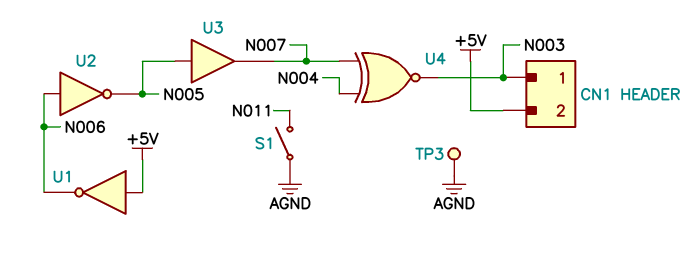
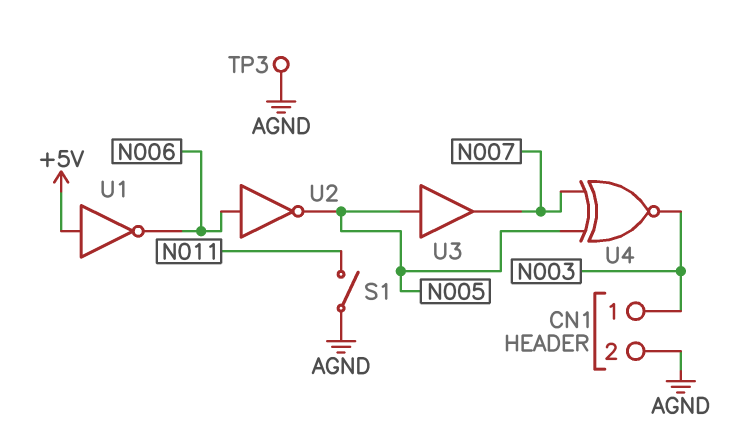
CN1 pin 2: +5V -> AGND
U4: XNOR (in N004, in N007, out N003) -> XNOR (in N005, in N007, out N003)

